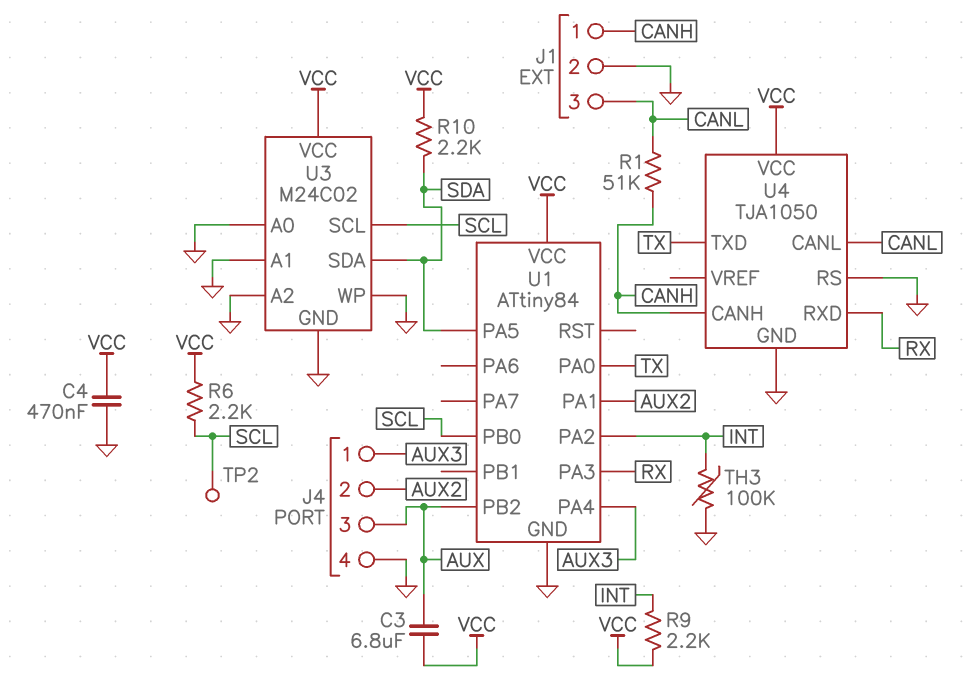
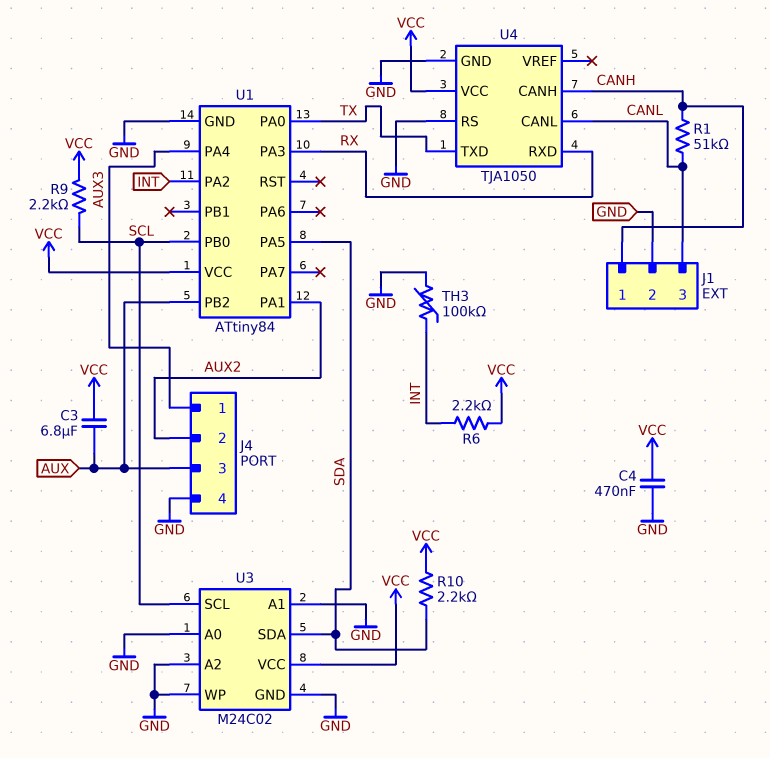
R6: 2.2k (SCL, VCC) -> 2.2k (INT, VCC)
R9: 2.2k (INT, VCC) -> 2.2k (SCL, VCC)
TP2: test point (SCL) -> none

